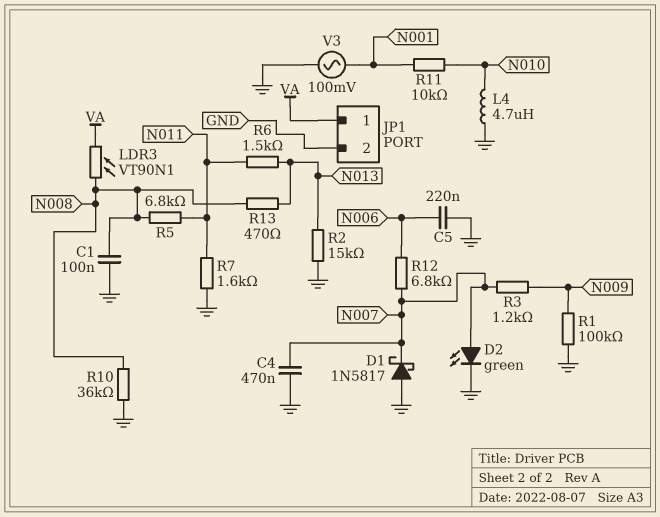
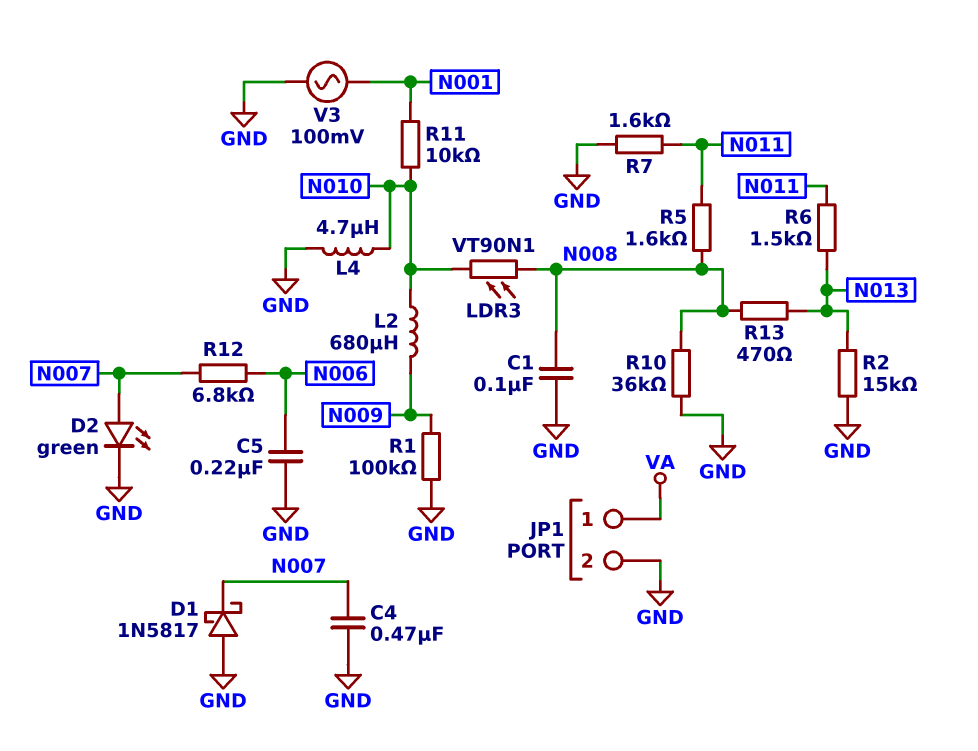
L2: none -> 680uH (N009, N010)
LDR3: VT90N1 (N008, VA) -> VT90N1 (N008, N010)
R3: 1.2k (N007, N009) -> none
R5: 6.8k (N008, N011) -> 1.6k (N008, N011)

